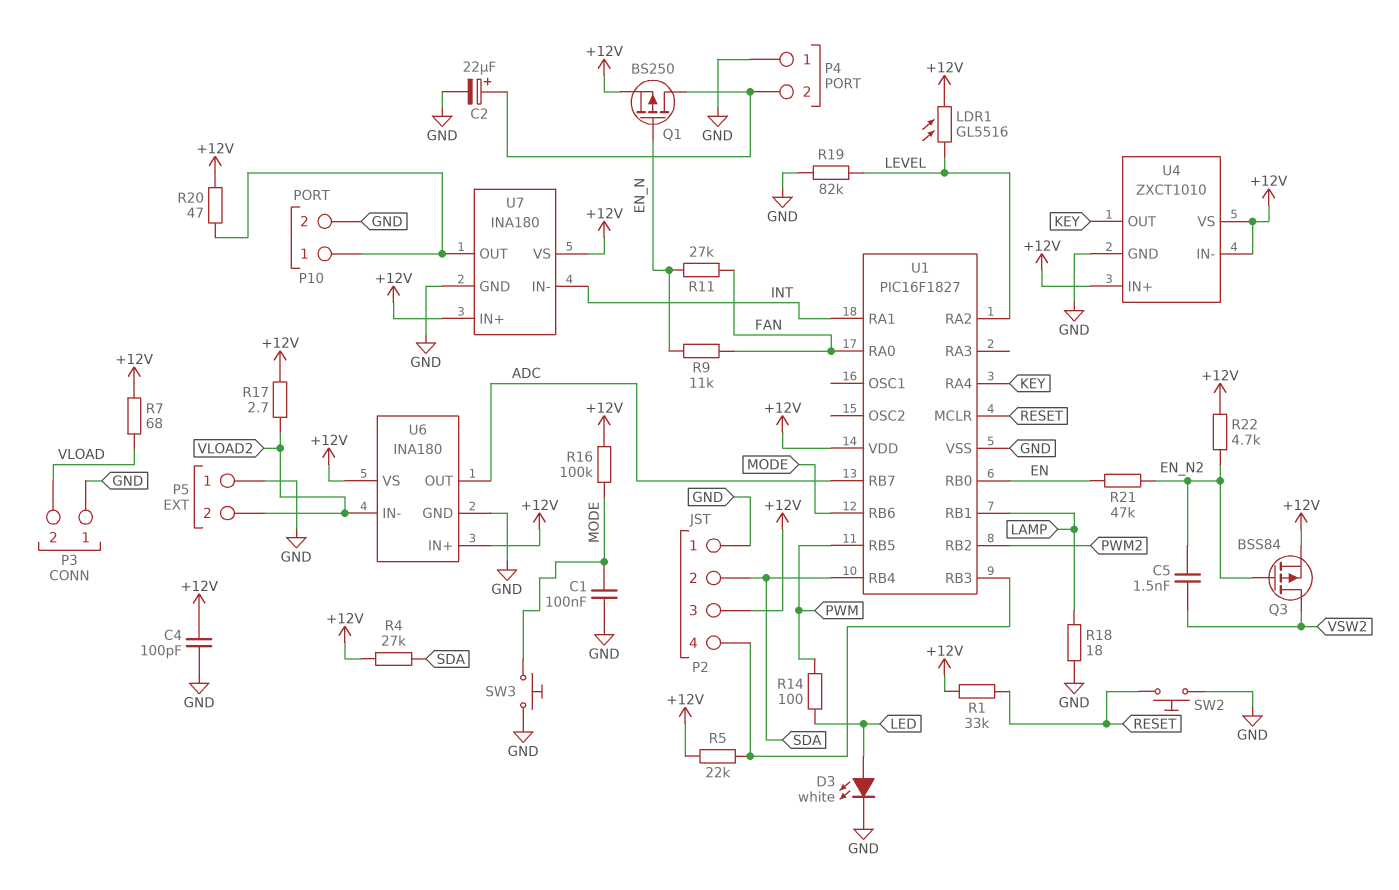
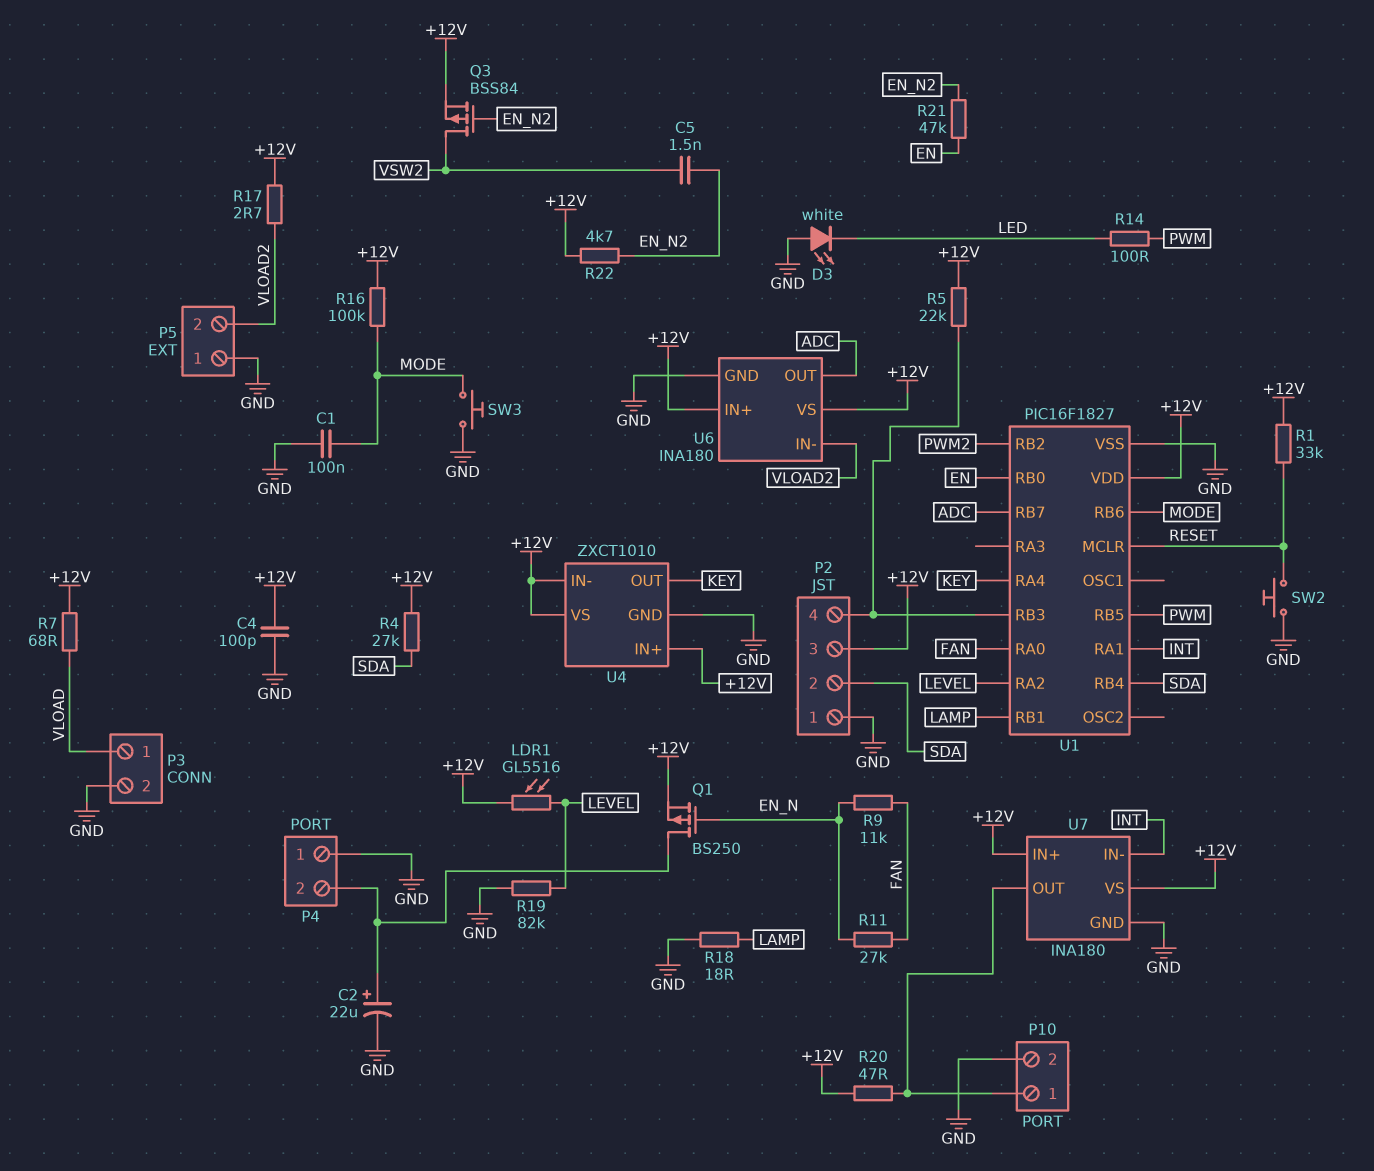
D3: LED white (A LED, K GND) -> LED white (A GND, K LED)
P3 pin 1: GND -> VLOAD
P3 pin 2: VLOAD -> GND

